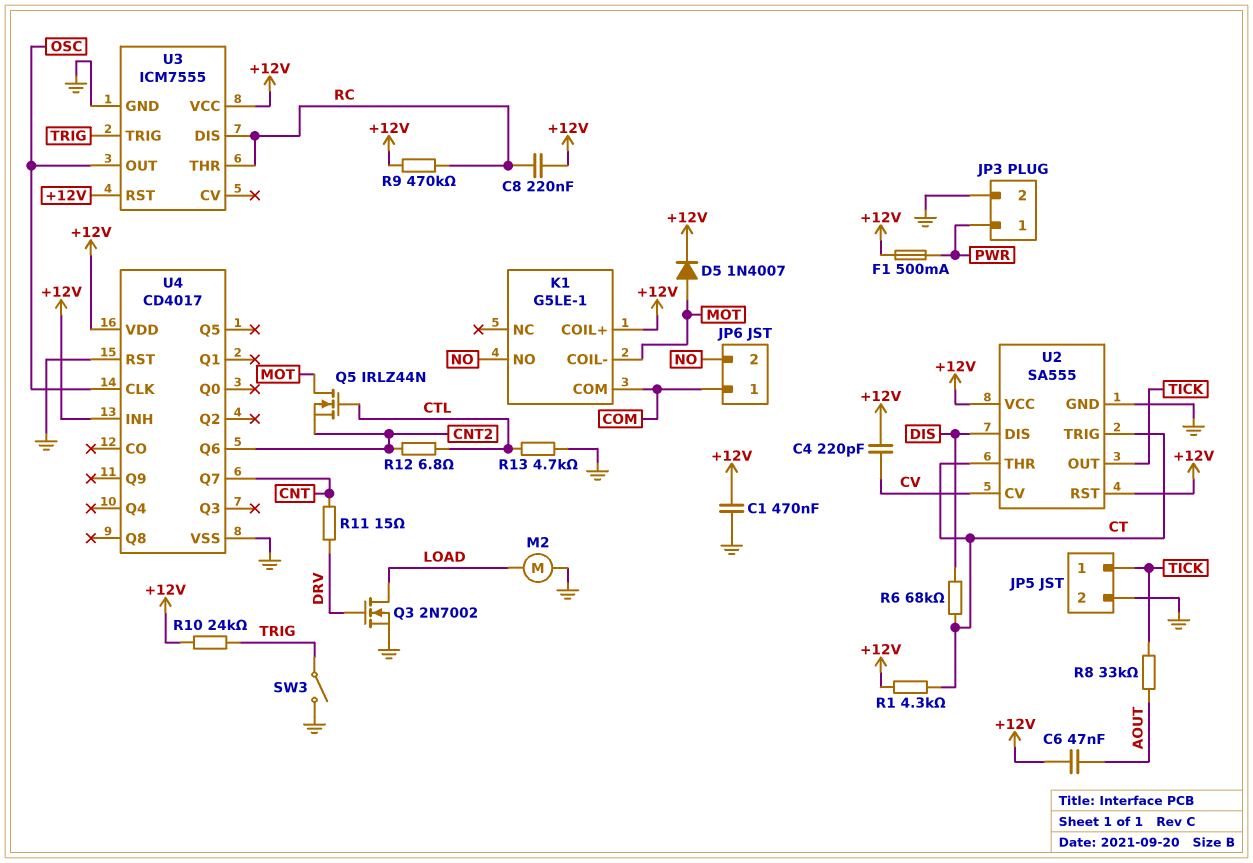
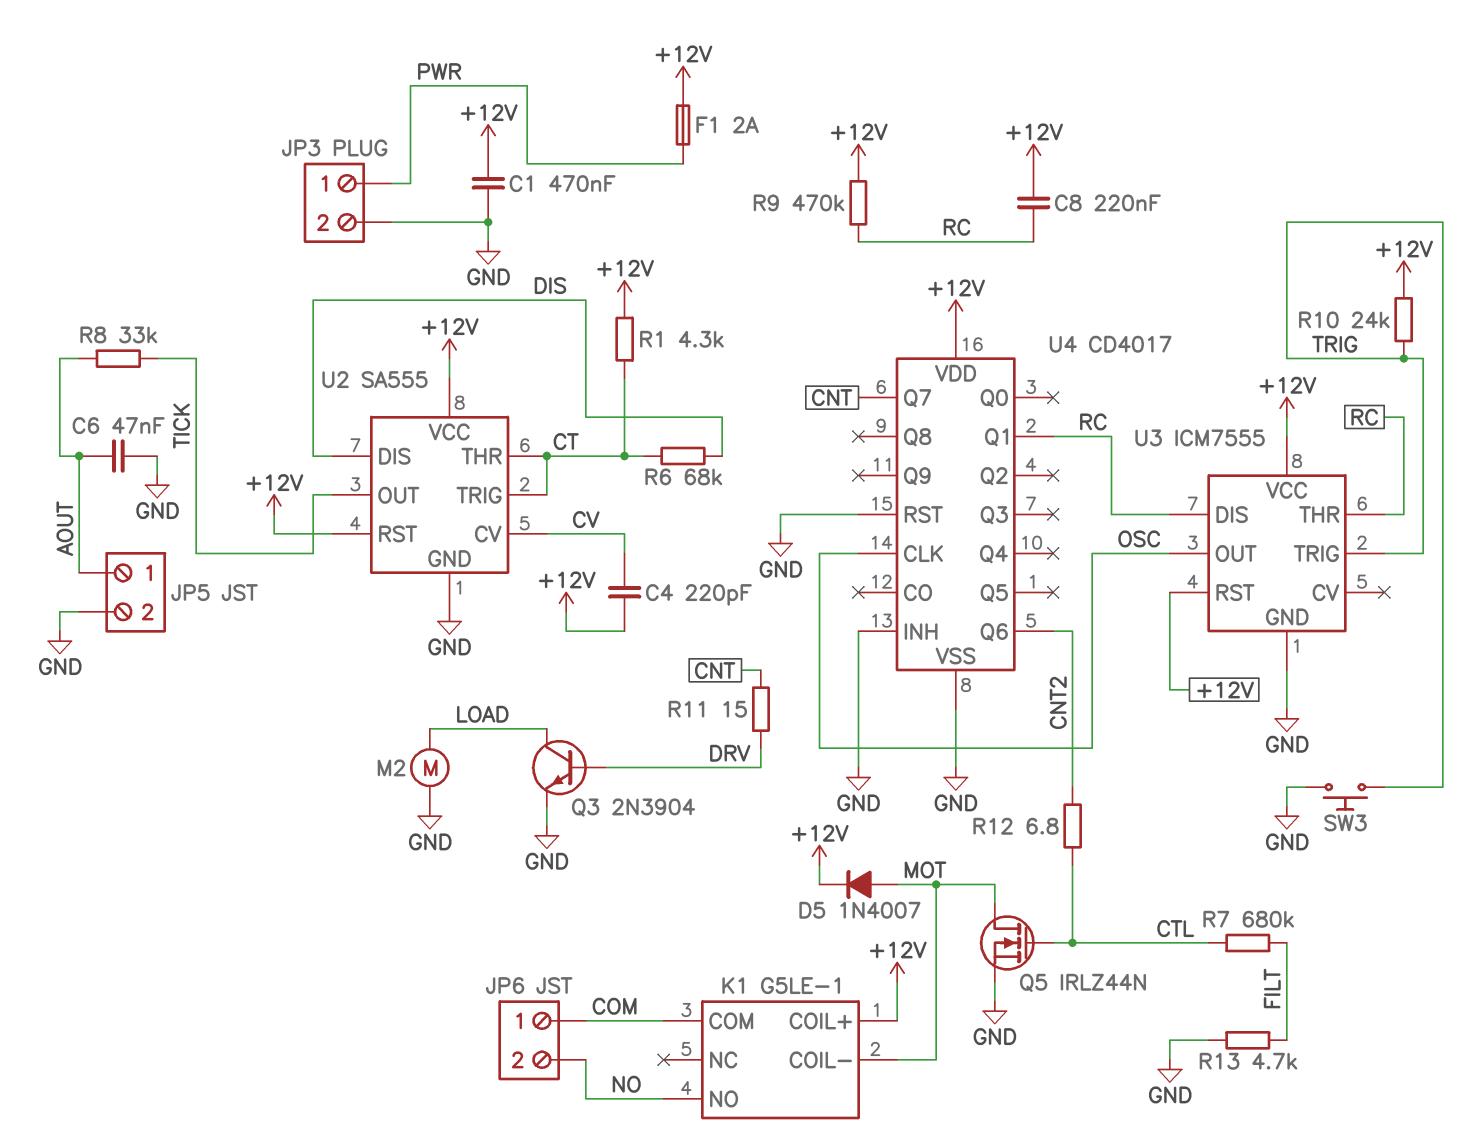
C6: 47nF (+12V, AOUT) -> 47nF (AOUT, GND)
F1: 500mA (+12V, PWR) -> 2A (+12V, PWR)
JP5 pin 1: TICK -> AOUT
Q3: NMOS 2N7002 (G DRV, D LOAD, S GND) -> NPN 2N3904 (B DRV, C LOAD, E GND)
Q5: NMOS IRLZ44N (G CTL, D MOT, S CNT2) -> NMOS IRLZ44N (G CTL, D MOT, S GND)
R7: none -> 680k (CTL, FILT)
R13: 4.7k (CTL, GND) -> 4.7k (FILT, GND)
SW3: switch (GND, TRIG) -> button (GND, TRIG)
U4 pin INH: +12V -> GND
U4 pin Q1: none -> RC

